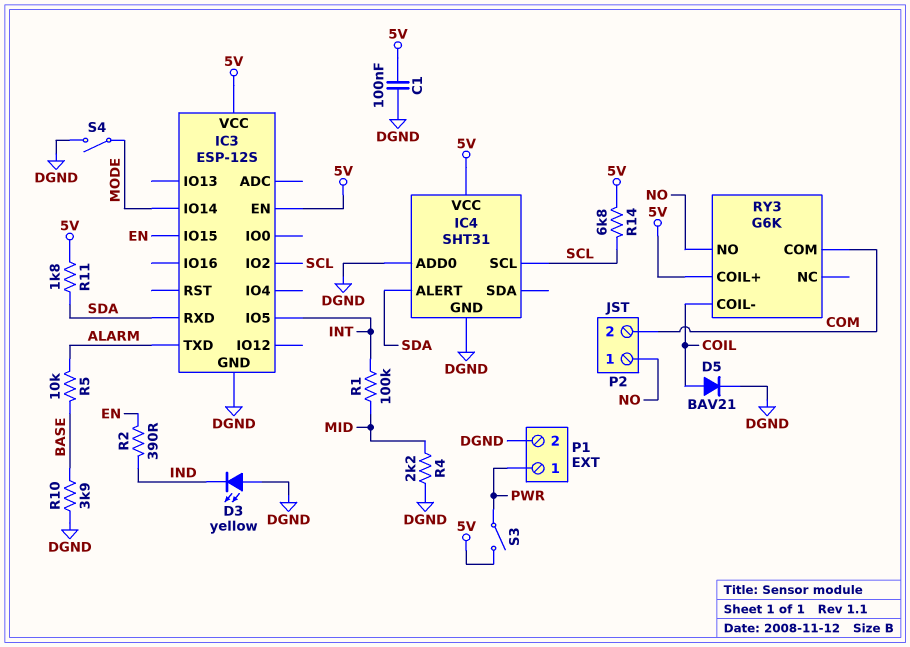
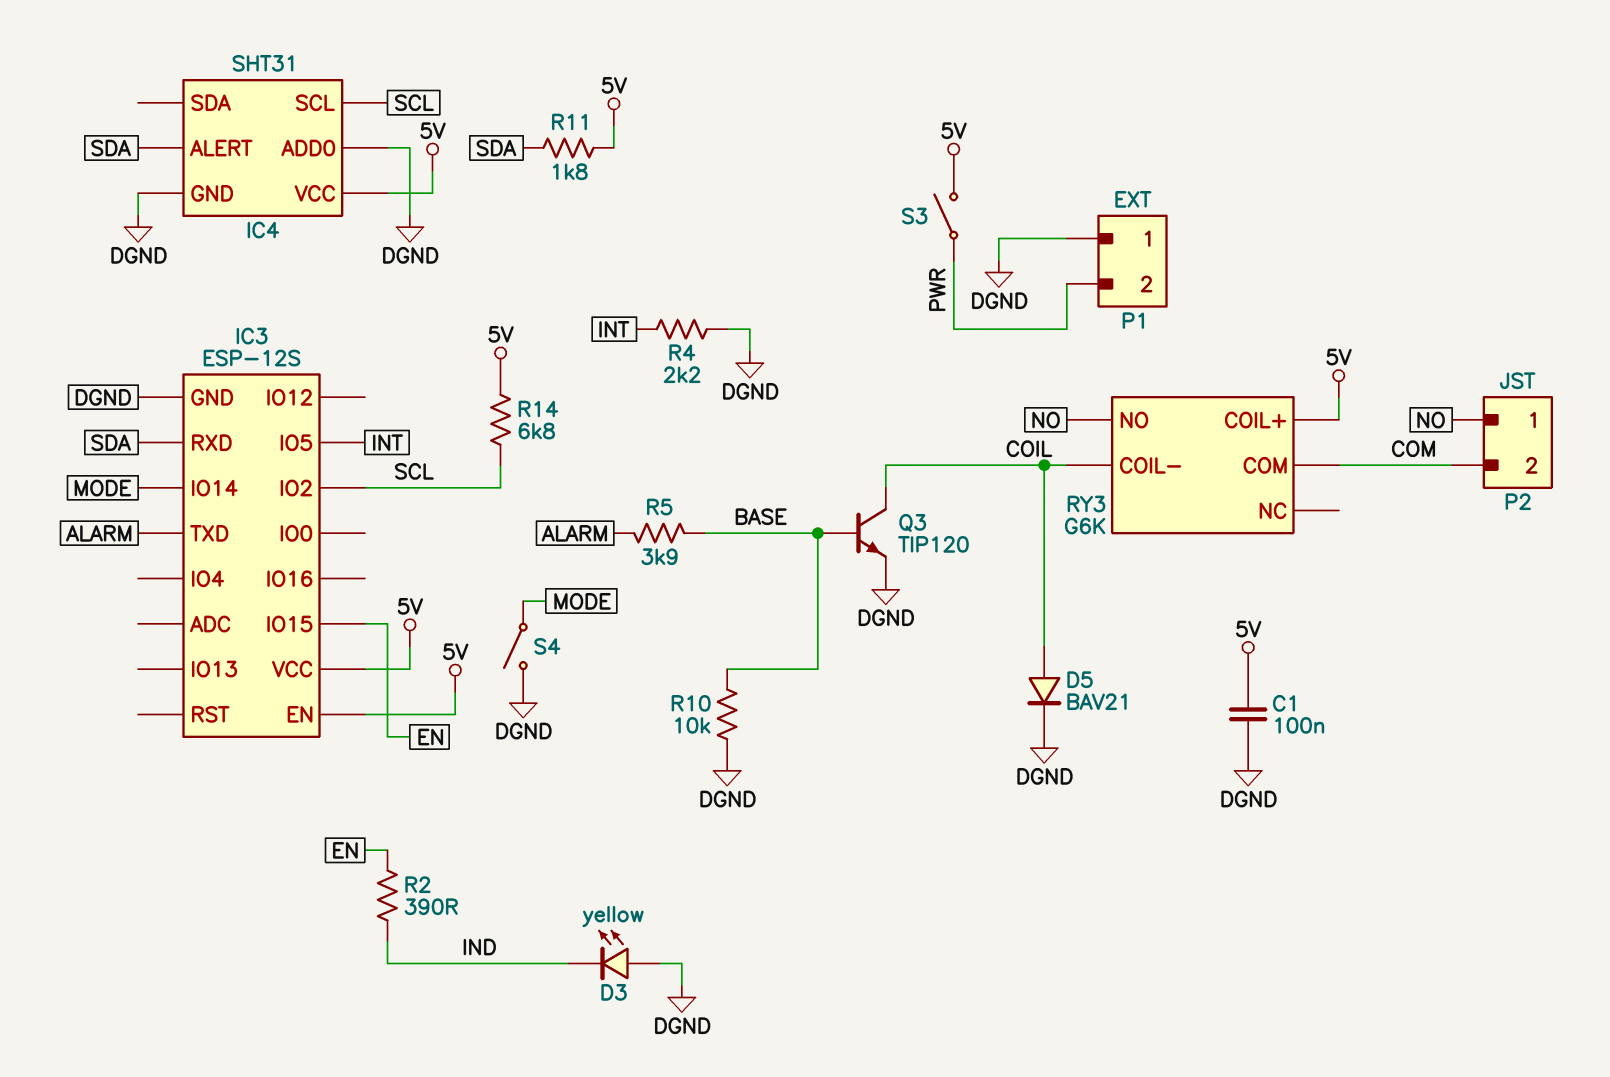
P1 pin 1: PWR -> DGND
P1 pin 2: DGND -> PWR
Q3: none -> NPN TIP120 (B BASE, C COIL, E DGND)
R1: 100k (INT, MID) -> none
R4: 2.2k (DGND, MID) -> 2.2k (DGND, INT)
R5: 10k (ALARM, BASE) -> 3.9k (ALARM, BASE)
R10: 3.9k (BASE, DGND) -> 10k (BASE, DGND)

